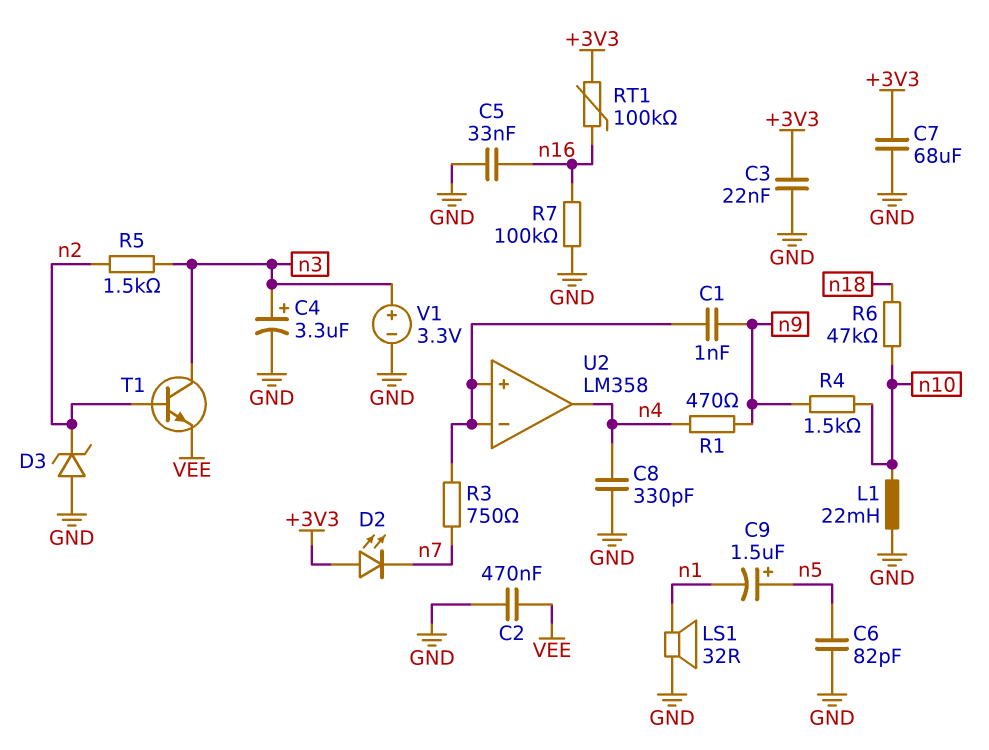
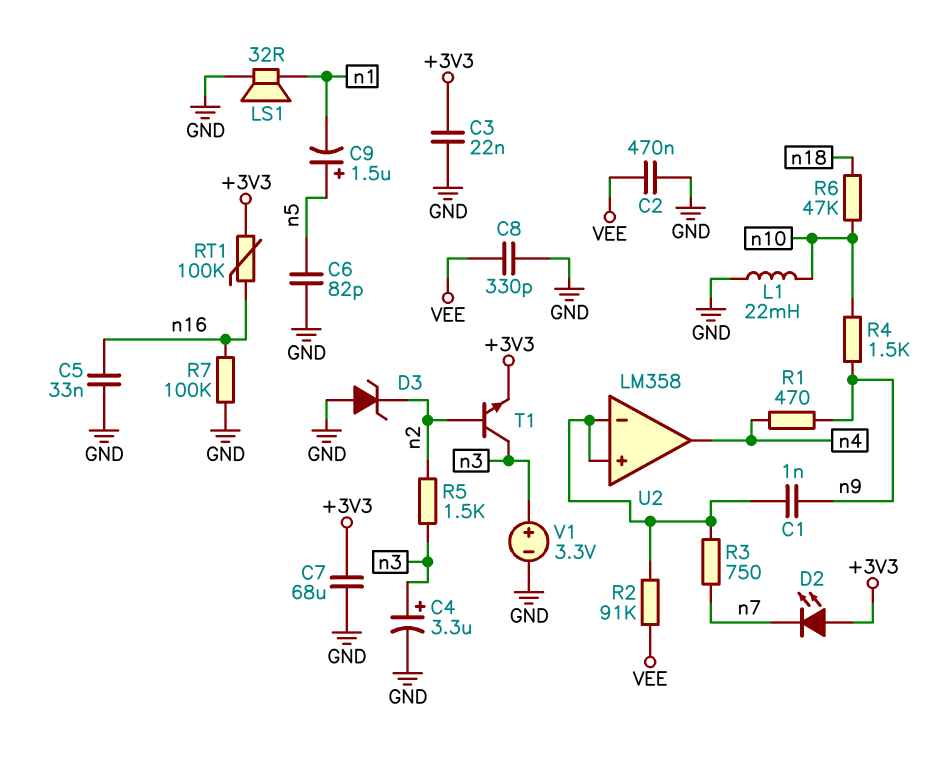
C8: 330pF (GND, n4) -> 330pF (GND, VEE)
R2: none -> 91k (U2/in+, VEE)
T1: NPN (B n2, C n3, E VEE) -> NPN (B n2, C n3, E +3V3)

